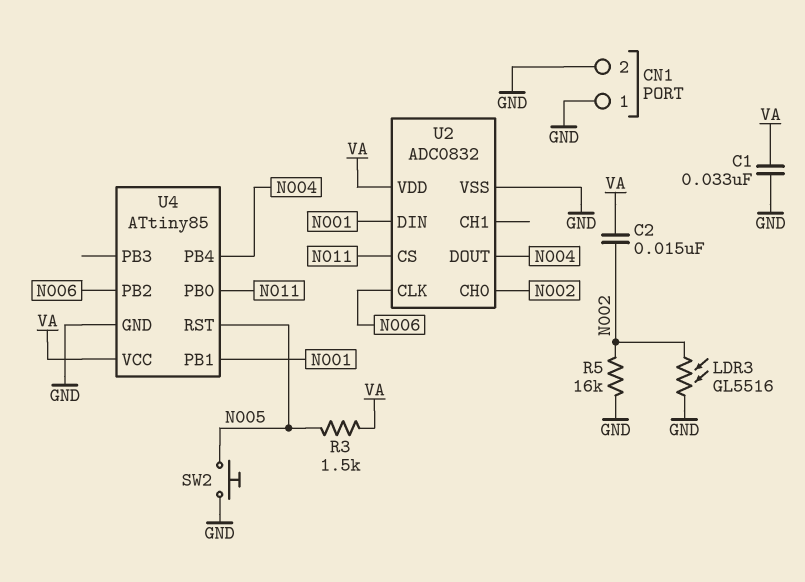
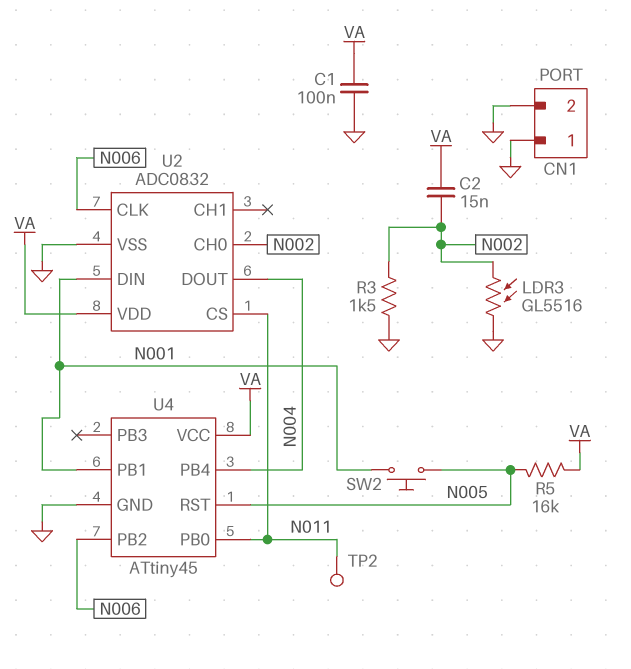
C1: 33nF (GND, VA) -> 100nF (GND, VA)
R3: 1.5k (N005, VA) -> 1.5k (GND, N002)
R5: 16k (GND, N002) -> 16k (N005, VA)
SW2: button (GND, N005) -> button (N001, N005)
TP2: none -> test point (N011)
U4: ATtiny85 -> ATtiny45

